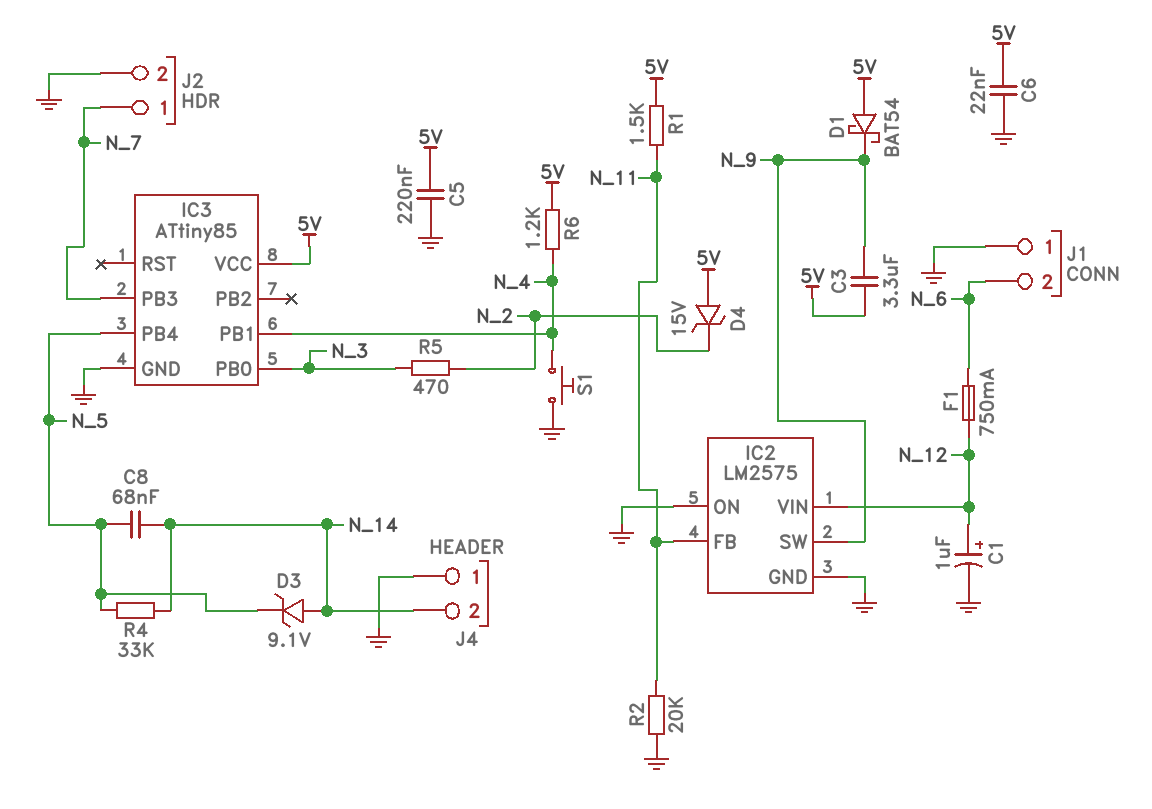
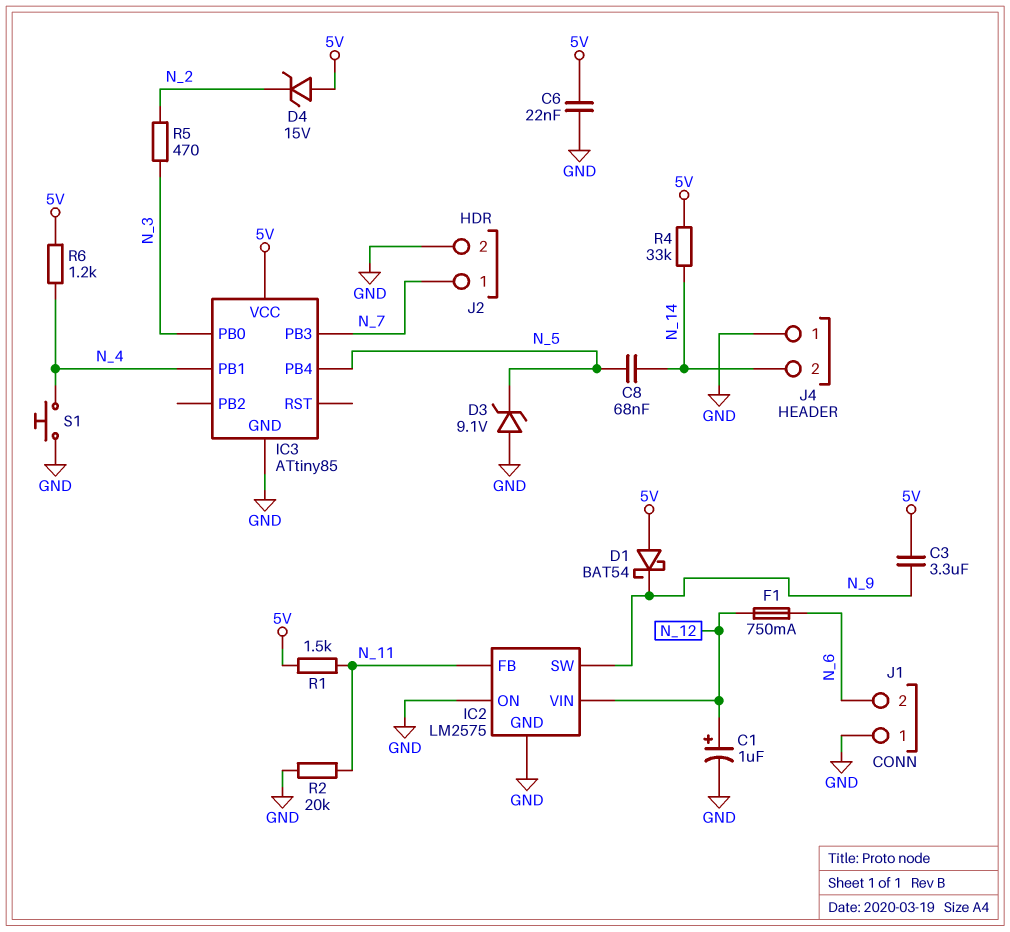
C5: 220nF (5V, GND) -> none
D3: zener 9.1V (A N_14, K N_5) -> zener 9.1V (A GND, K N_5)
R4: 33k (N_5, N_14) -> 33k (5V, N_14)

